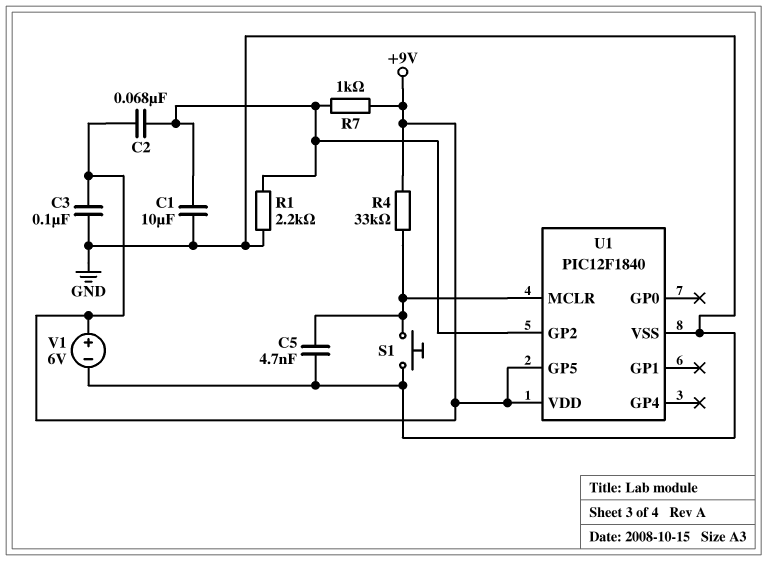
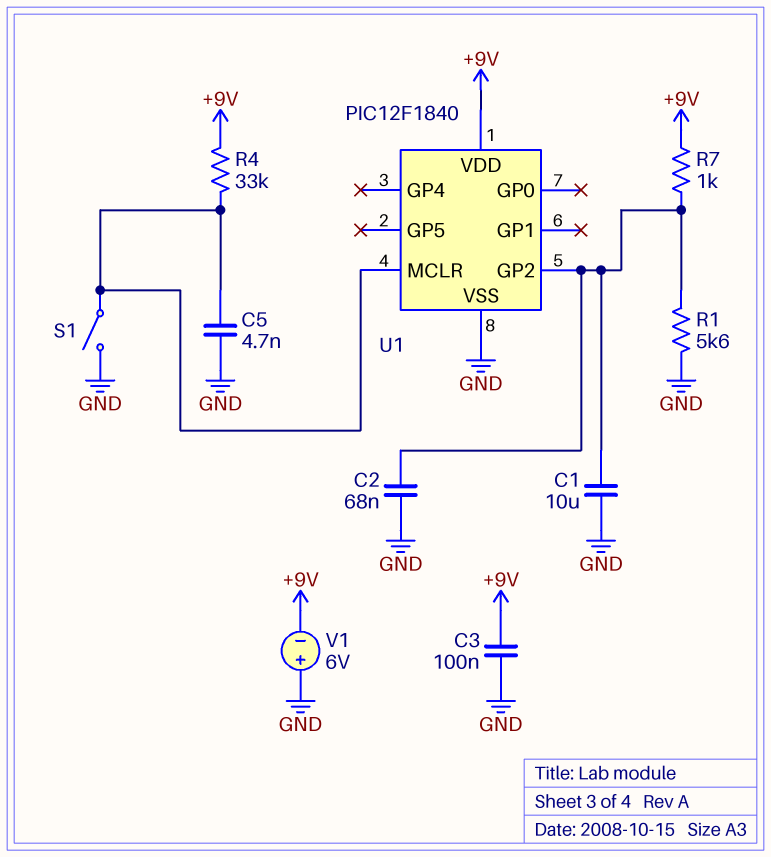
C2: 68nF (+9V, U1/GP2) -> 68nF (GND, U1/GP2)
R1: 2.2k (GND, U1/GP2) -> 5.6k (GND, U1/GP2)
S1: button (GND, U1/MCLR) -> switch (GND, U1/MCLR)
U1 pin GP5: +9V -> none
V1: 6V (plus +9V, minus GND) -> 6V (plus GND, minus +9V)

